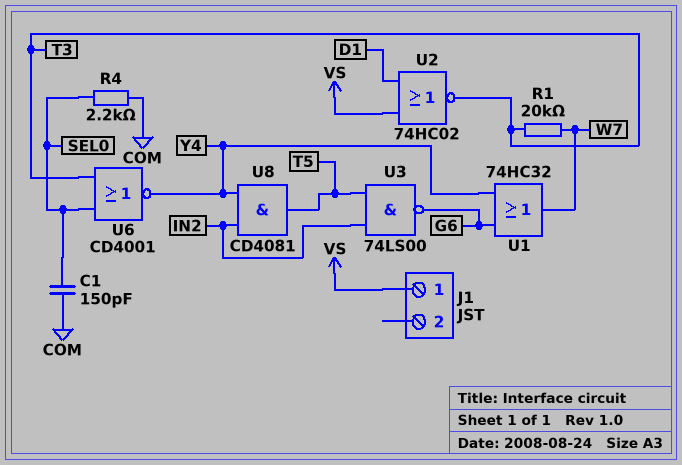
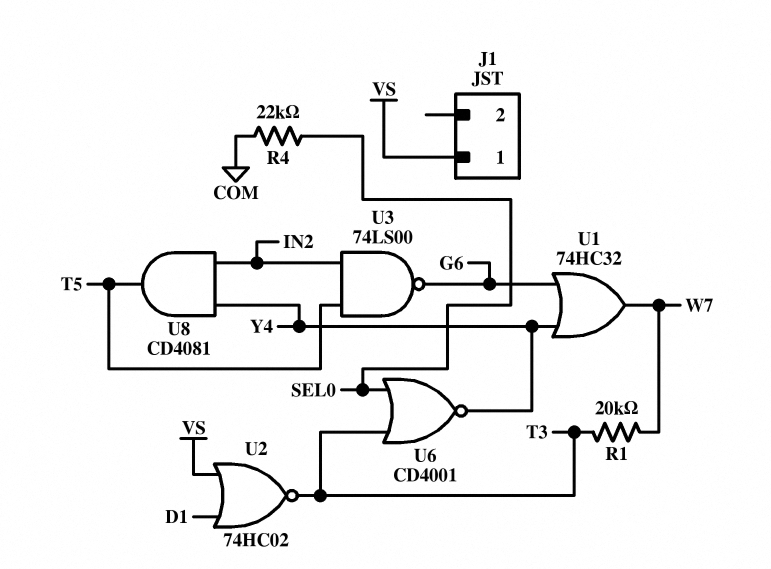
C1: 150pF (COM, SEL0) -> none
R4: 2.2k (COM, SEL0) -> 22k (COM, SEL0)

